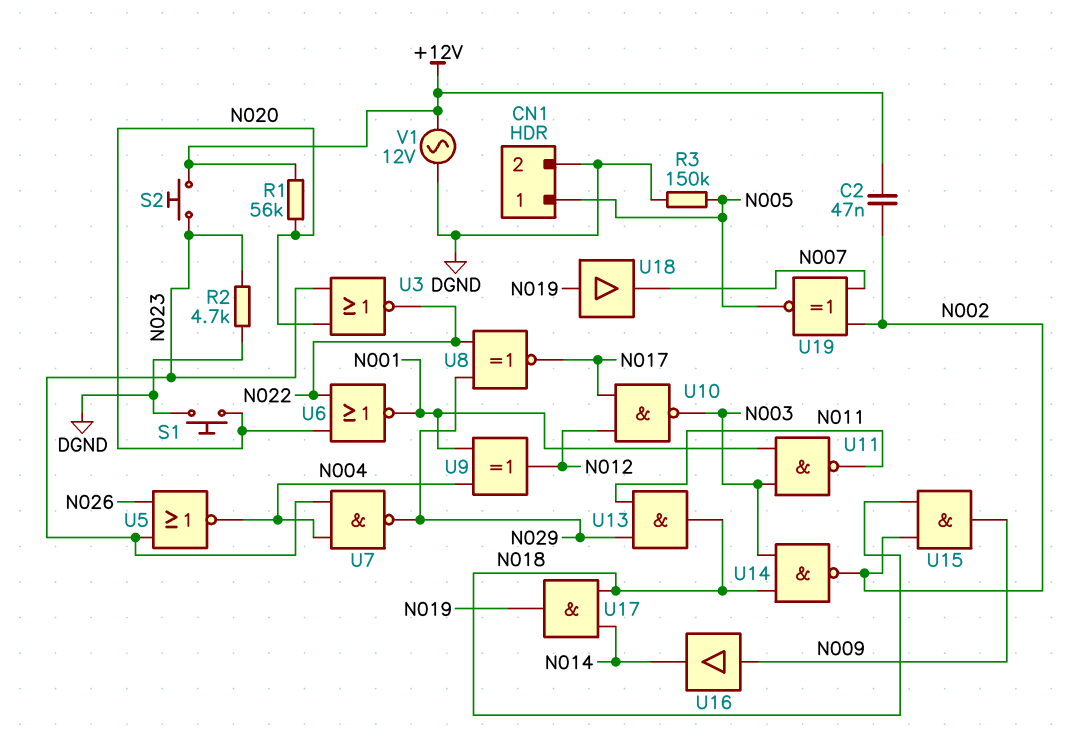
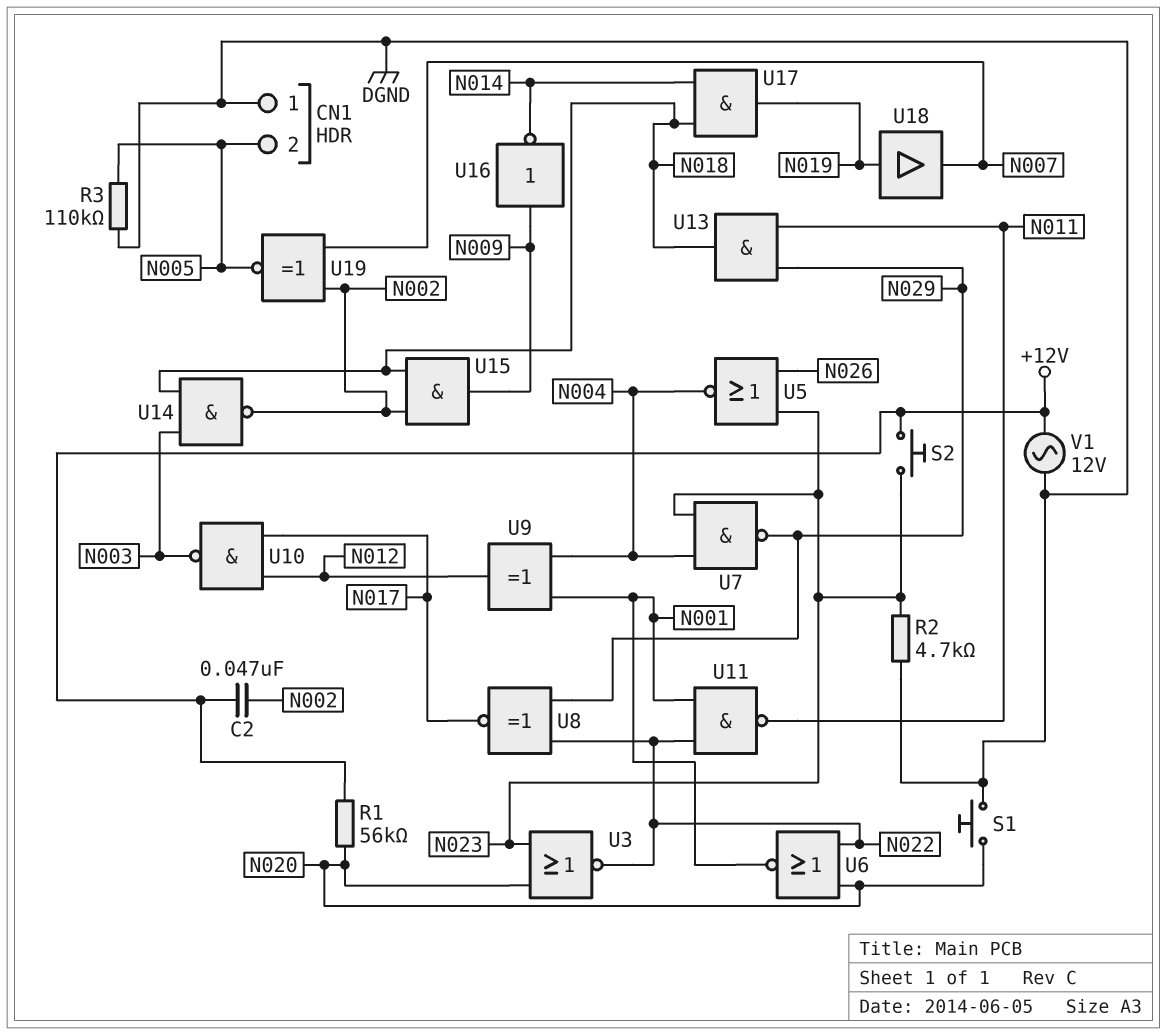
CN1 pin 1: N005 -> DGND
CN1 pin 2: DGND -> N005
R3: 150k (DGND, N005) -> 110k (DGND, N005)
U11: NAND (in N001, in N003, out N011) -> NAND (in N001, in N022, out N011)
U16: buffer (in N009, out N014) -> NOT (in N009, out N014)

